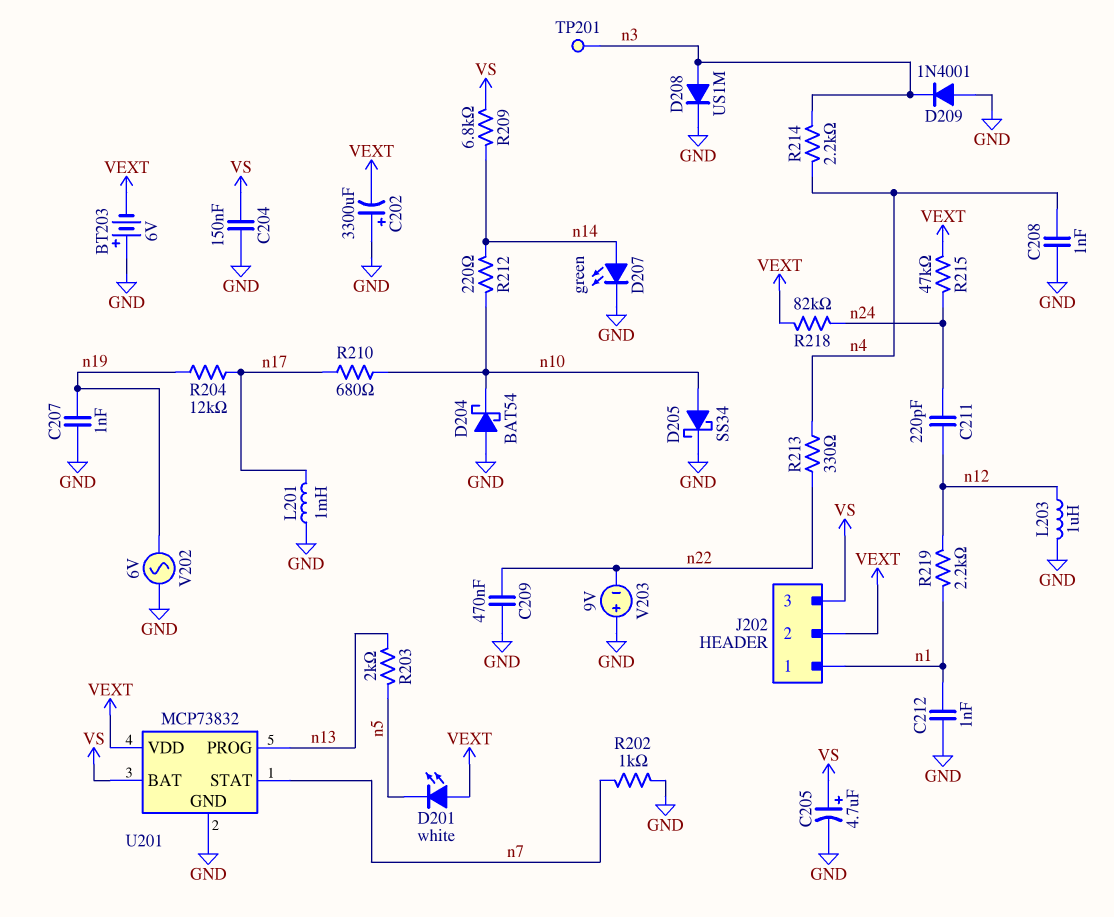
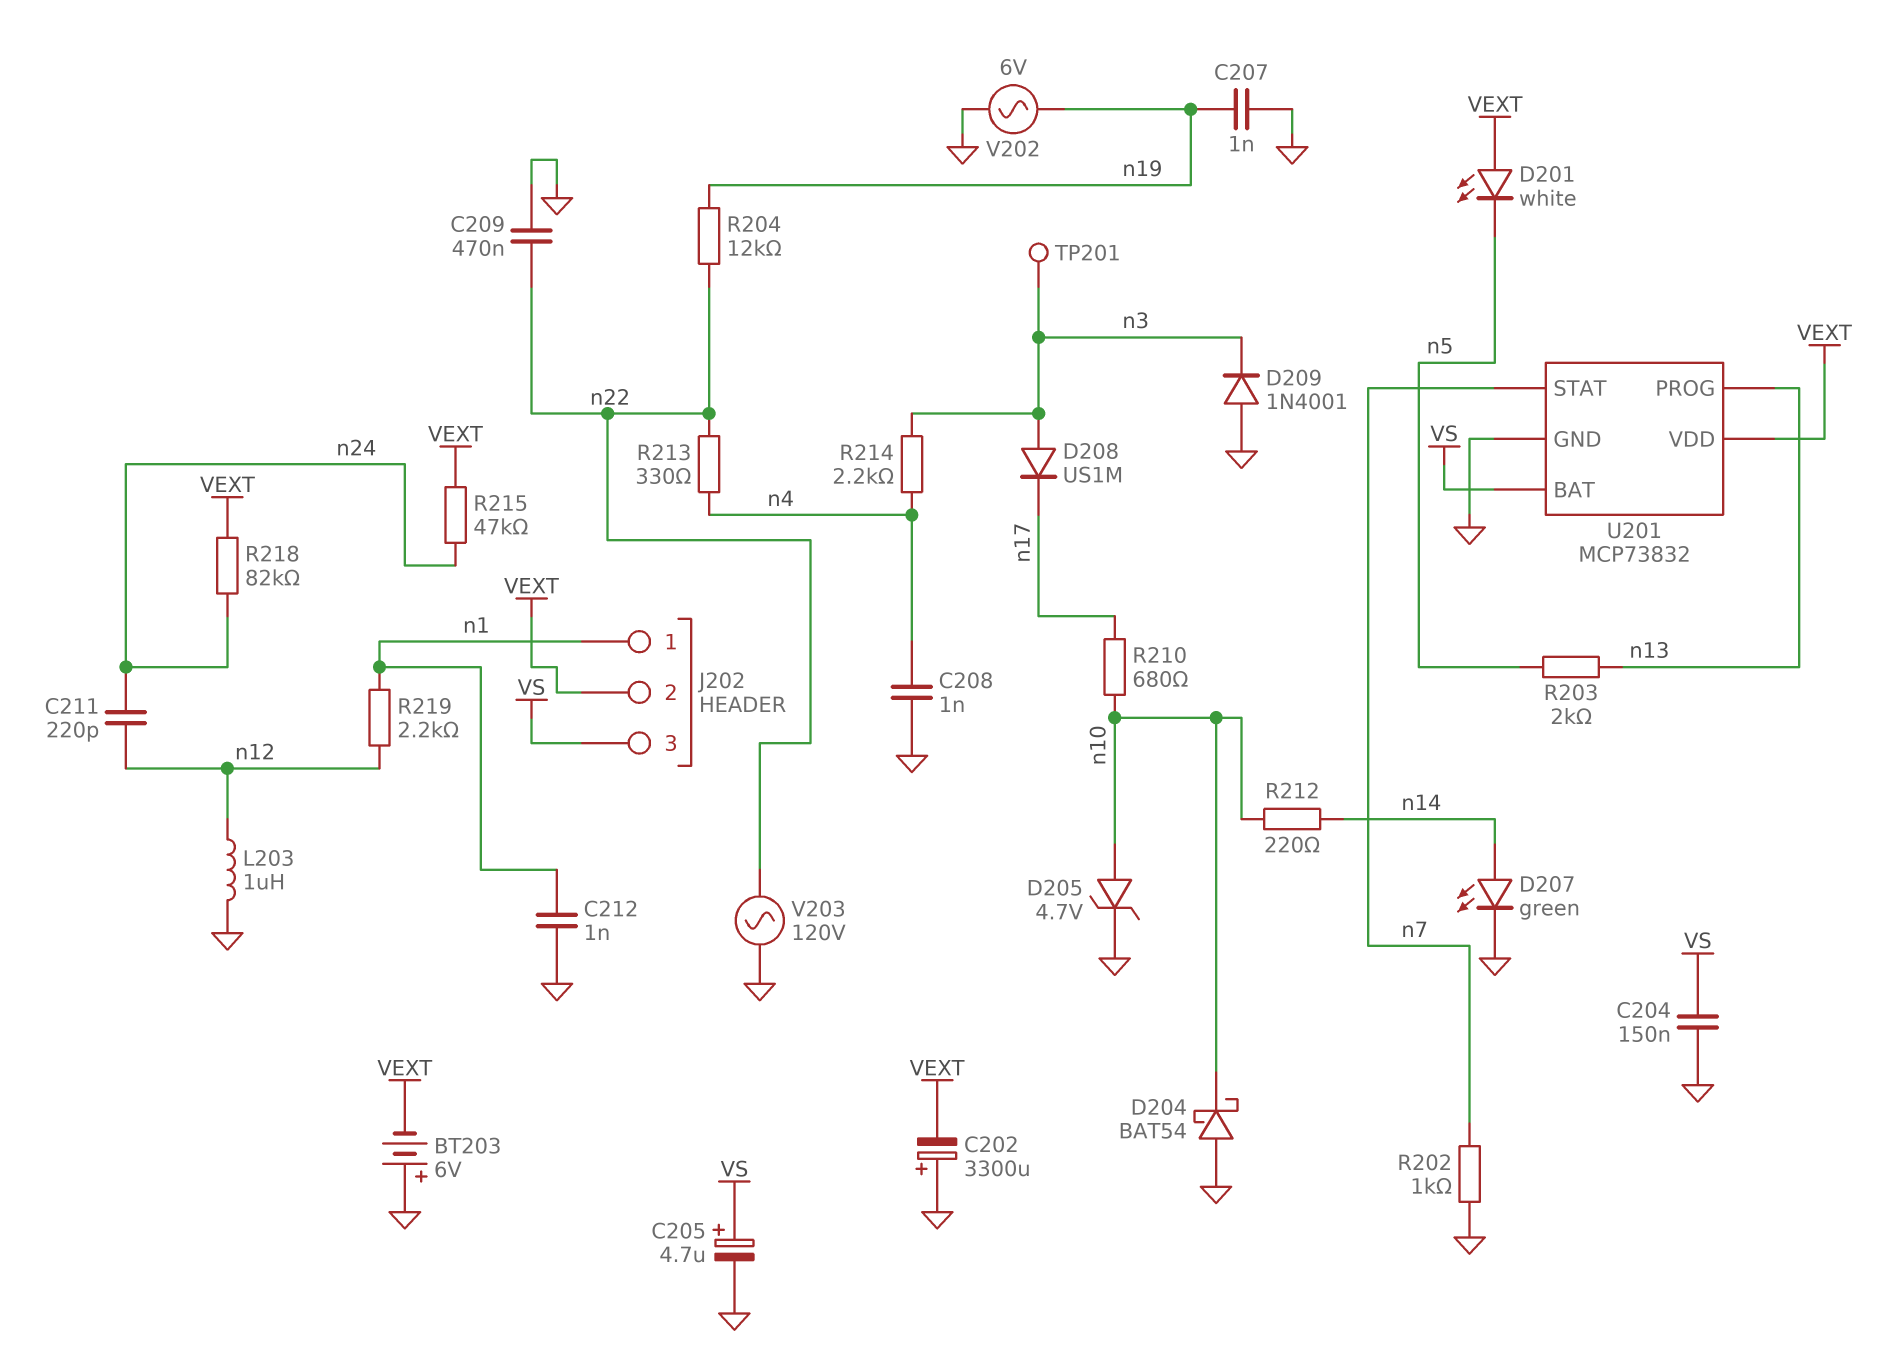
D205: schottky SS34 (A n10, K GND) -> zener 4.7V (A n10, K GND)
D208: diode US1M (A n3, K GND) -> diode US1M (A n3, K n17)
L201: 1mH (GND, n17) -> none
R204: 12k (n17, n19) -> 12k (n19, n22)
R209: 6.8k (VS, n14) -> none
V203: 9V (plus GND, minus n22) -> AC 120V (GND, n22)

